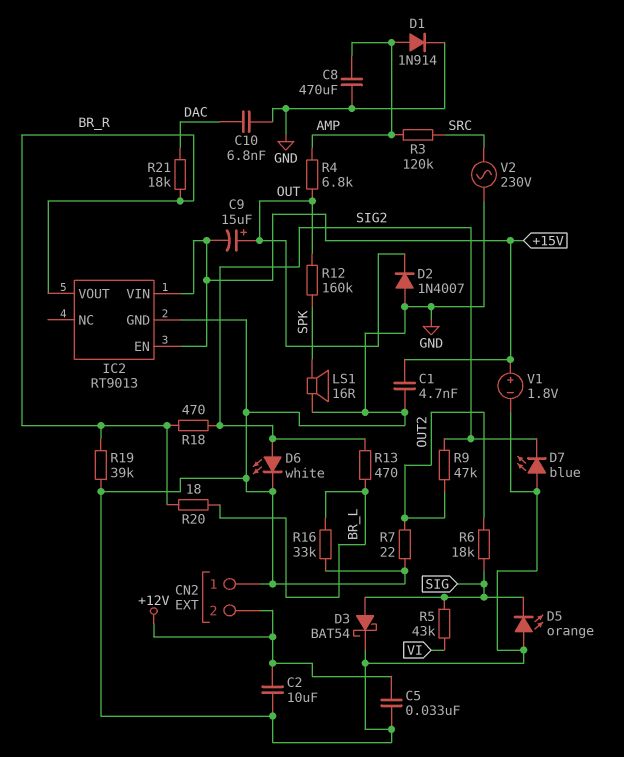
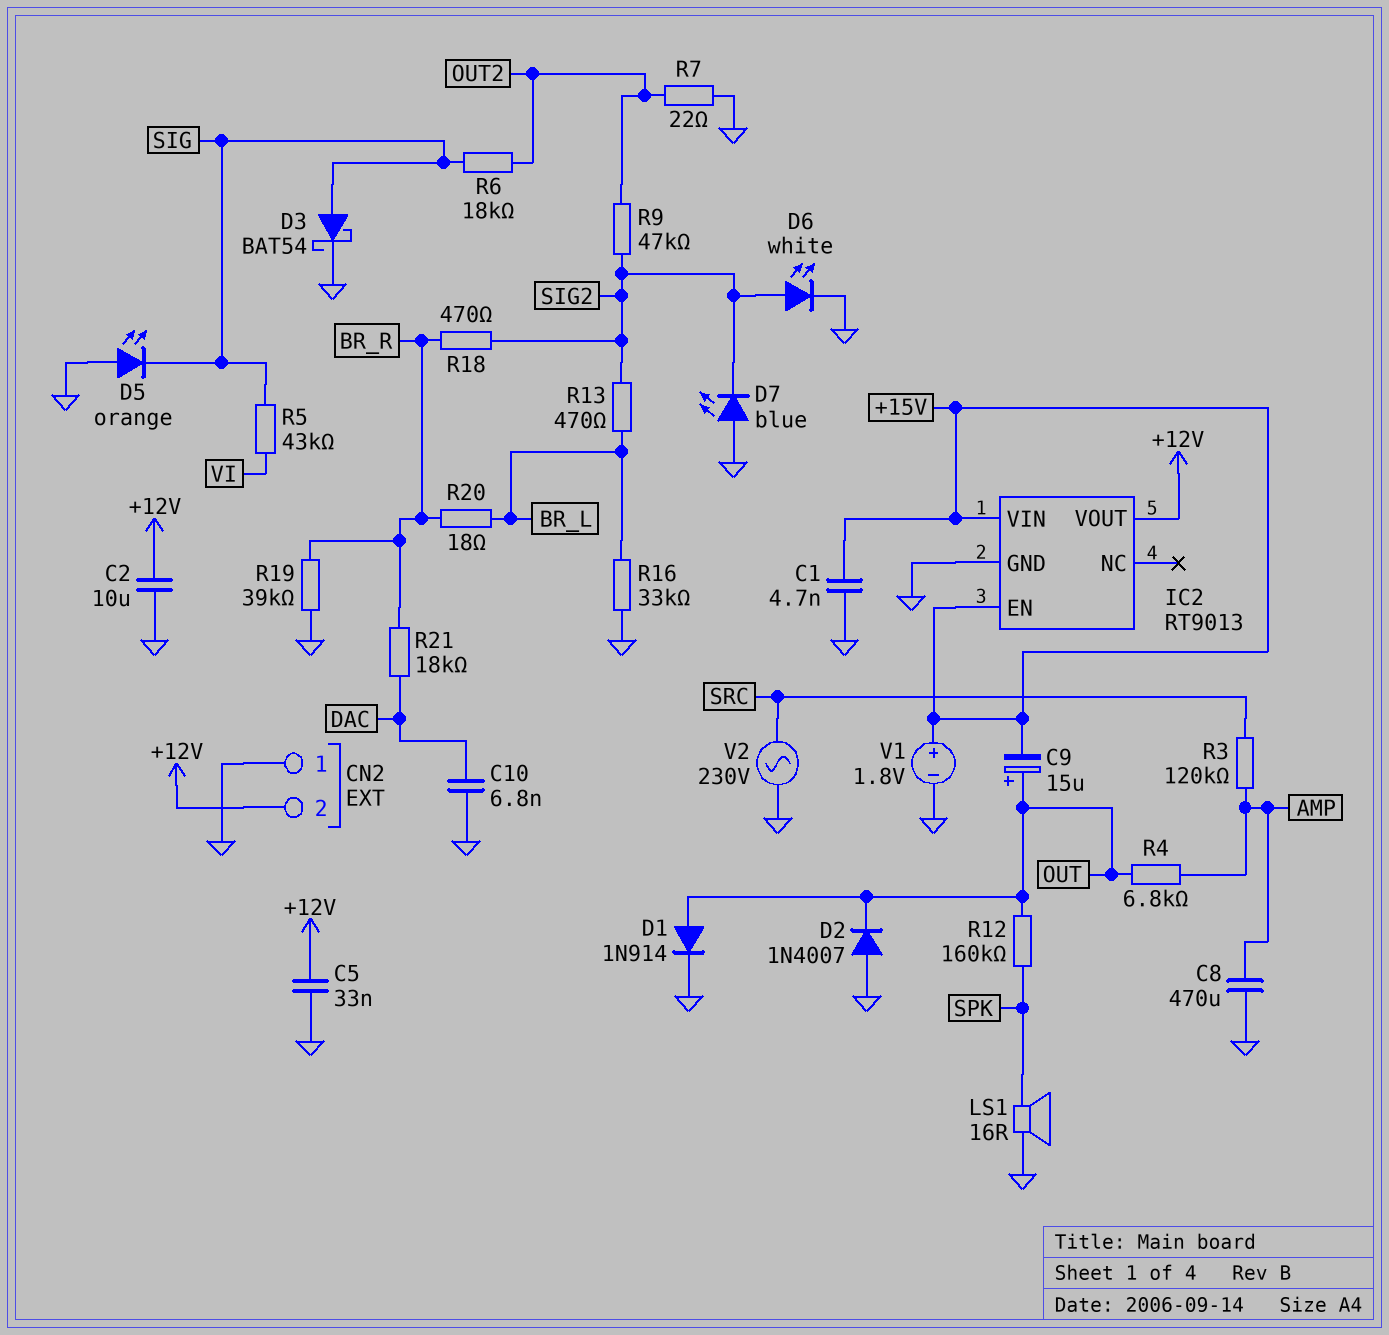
D1: diode 1N914 (A AMP, K GND) -> diode 1N914 (A OUT, K GND)
IC2 pin VOUT: BR_R -> +12V

